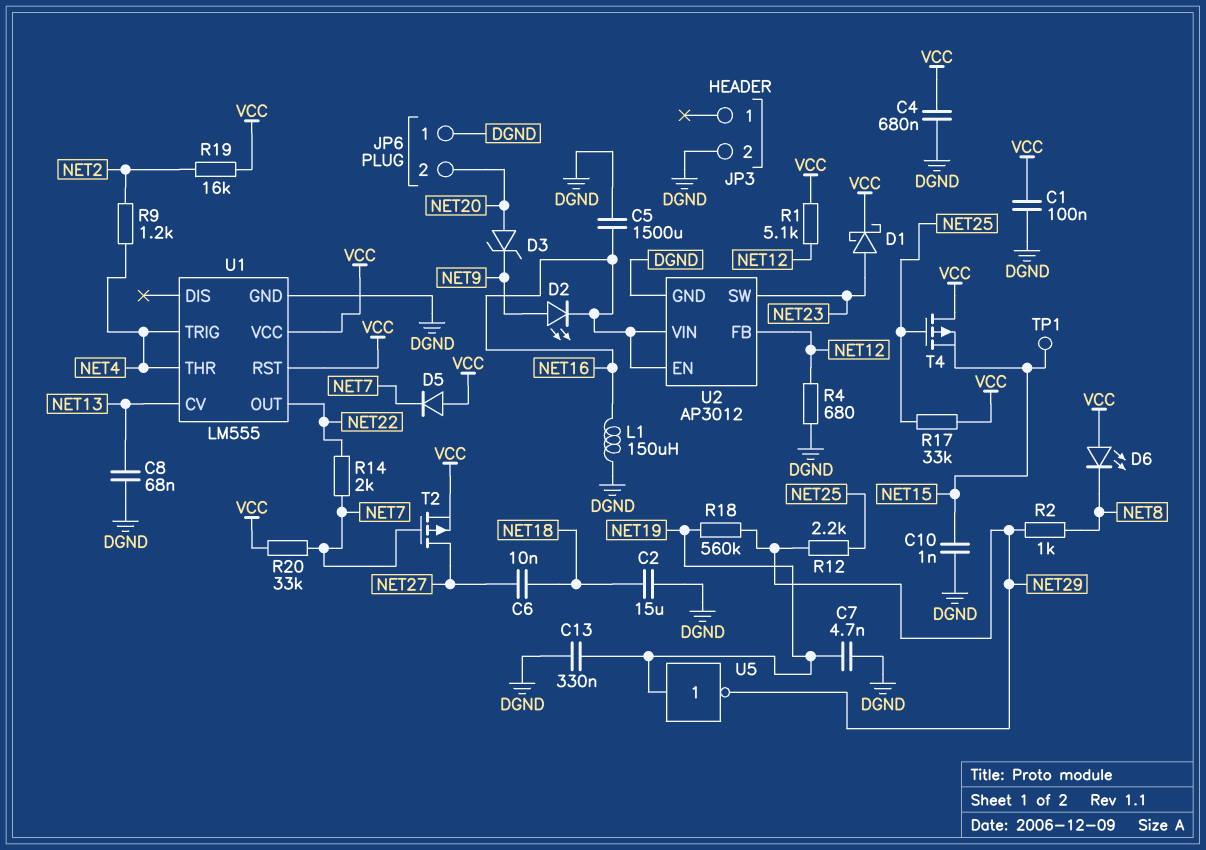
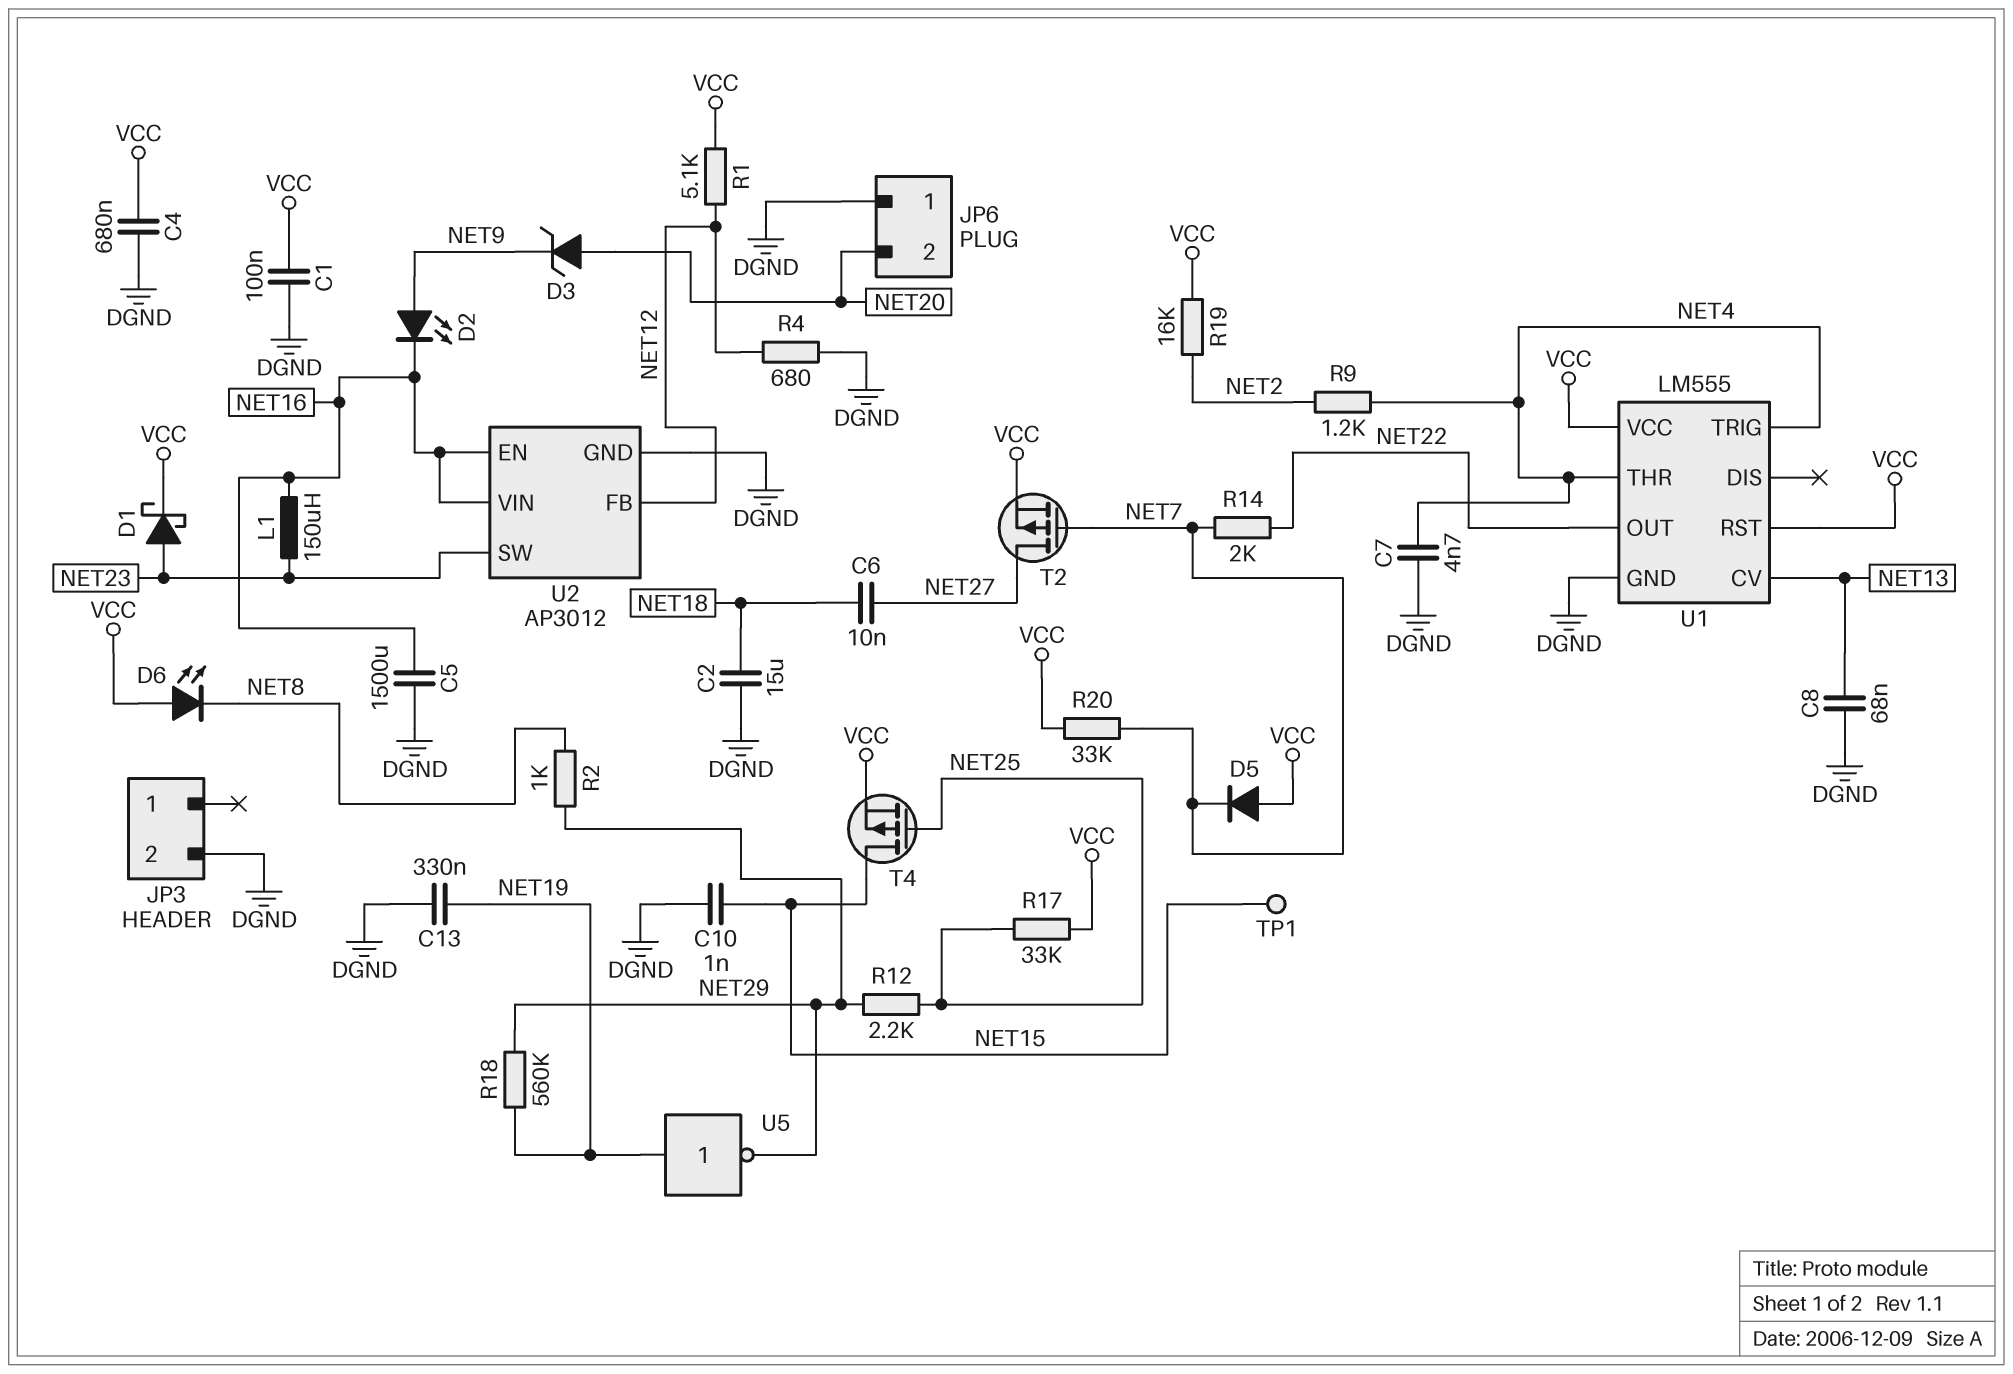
C7: 4.7nF (DGND, NET19) -> 4.7nF (DGND, NET4)
L1: 150uH (DGND, NET16) -> 150uH (NET16, NET23)
T4: PMOS (G NET25, D VCC, S NET15) -> PMOS (G NET25, D NET15, S VCC)

